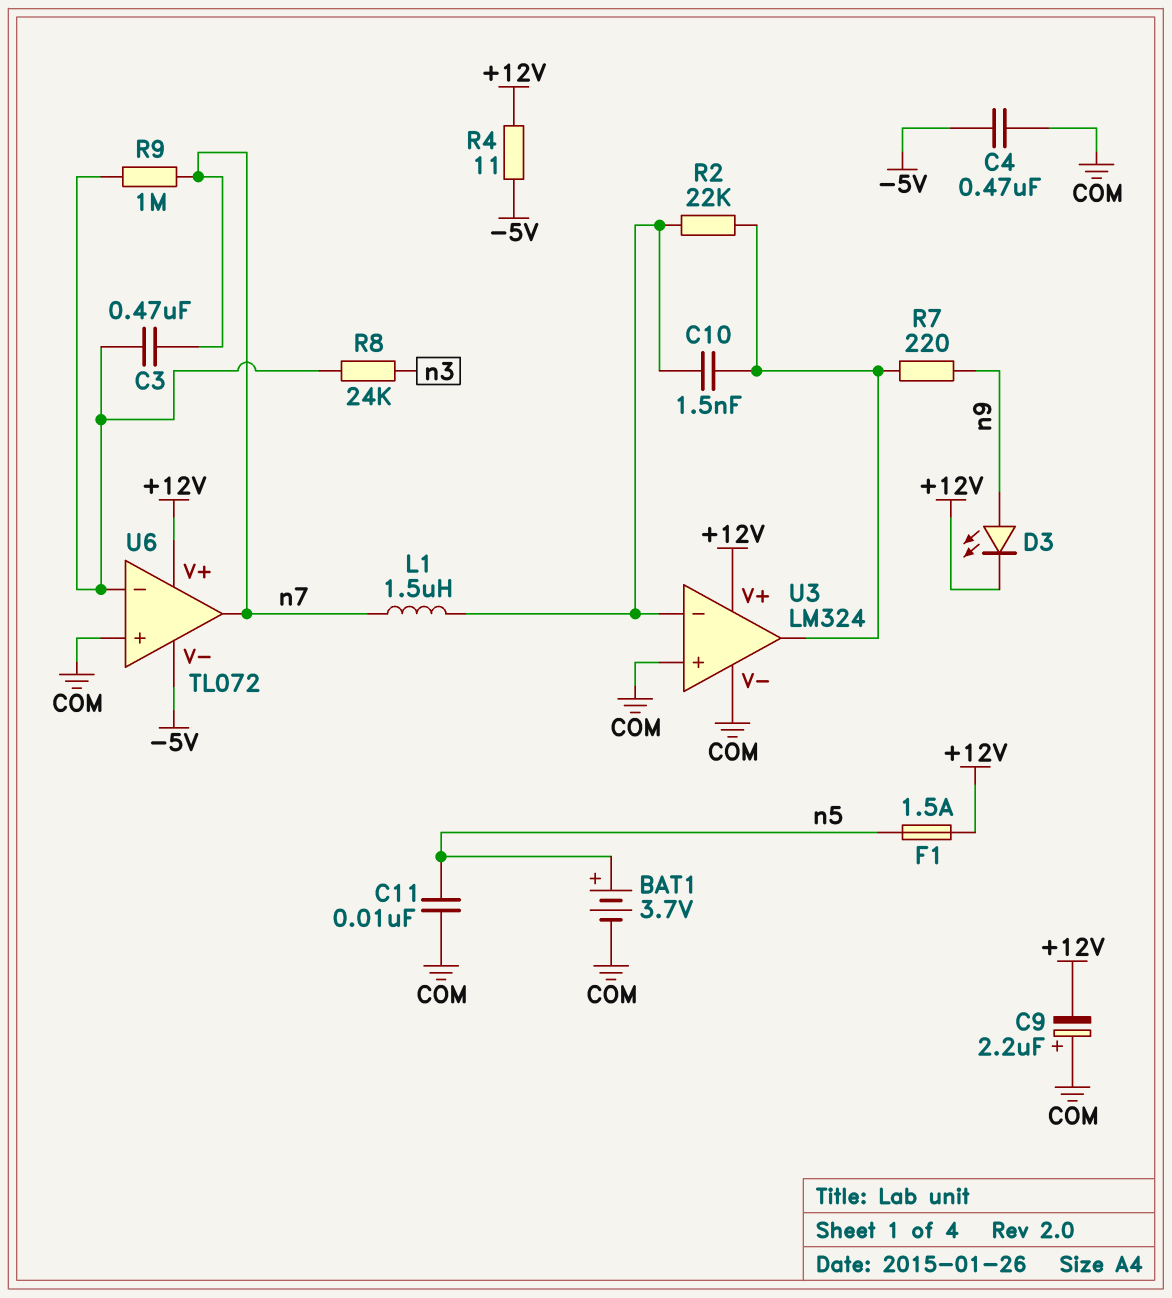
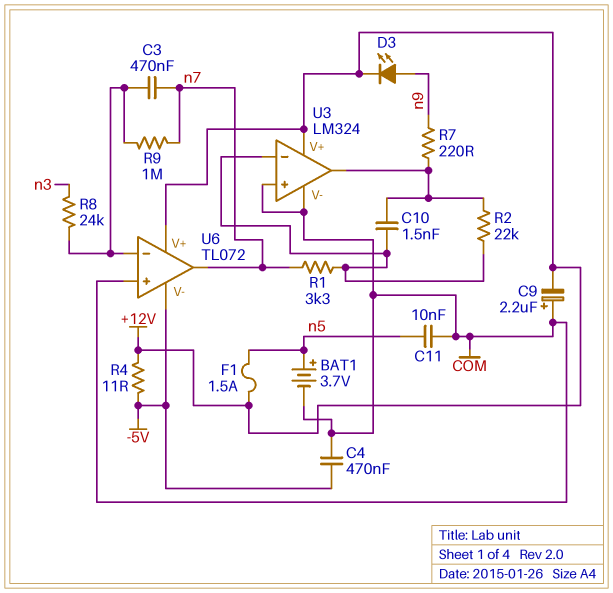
L1: 1.5uH (U3/in-, n7) -> none
R1: none -> 3.3k (U3/in-, n7)

